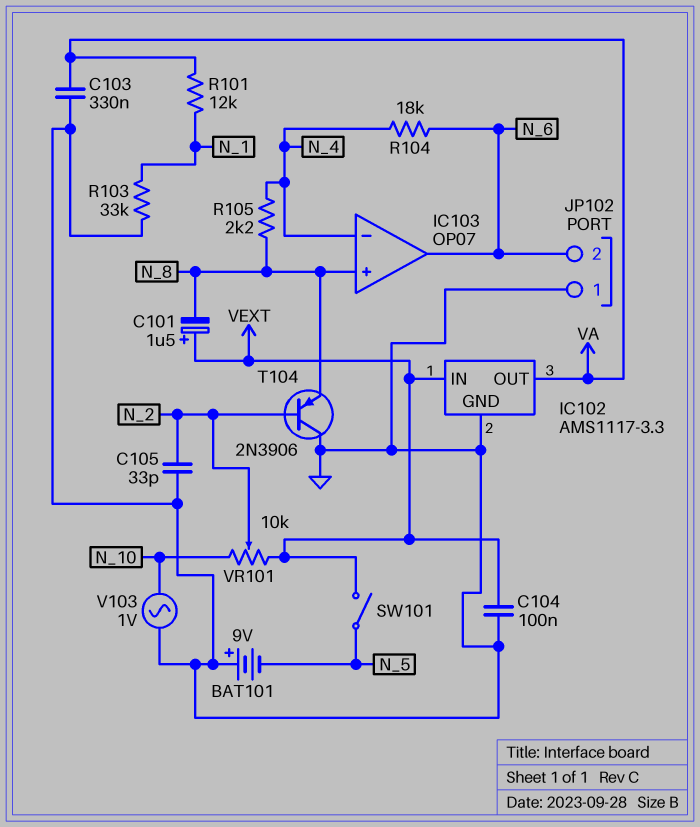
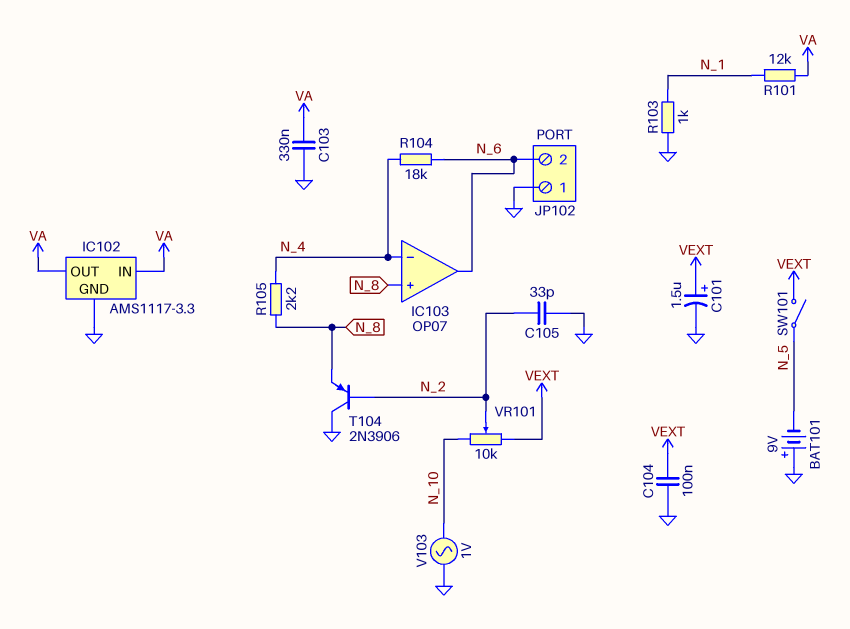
C101: 1.5uF (plus VEXT, minus N_8) -> 1.5uF (plus VEXT, minus GND)
IC102 pin IN: VEXT -> VA
R103: 33k (GND, N_1) -> 1k (GND, N_1)

